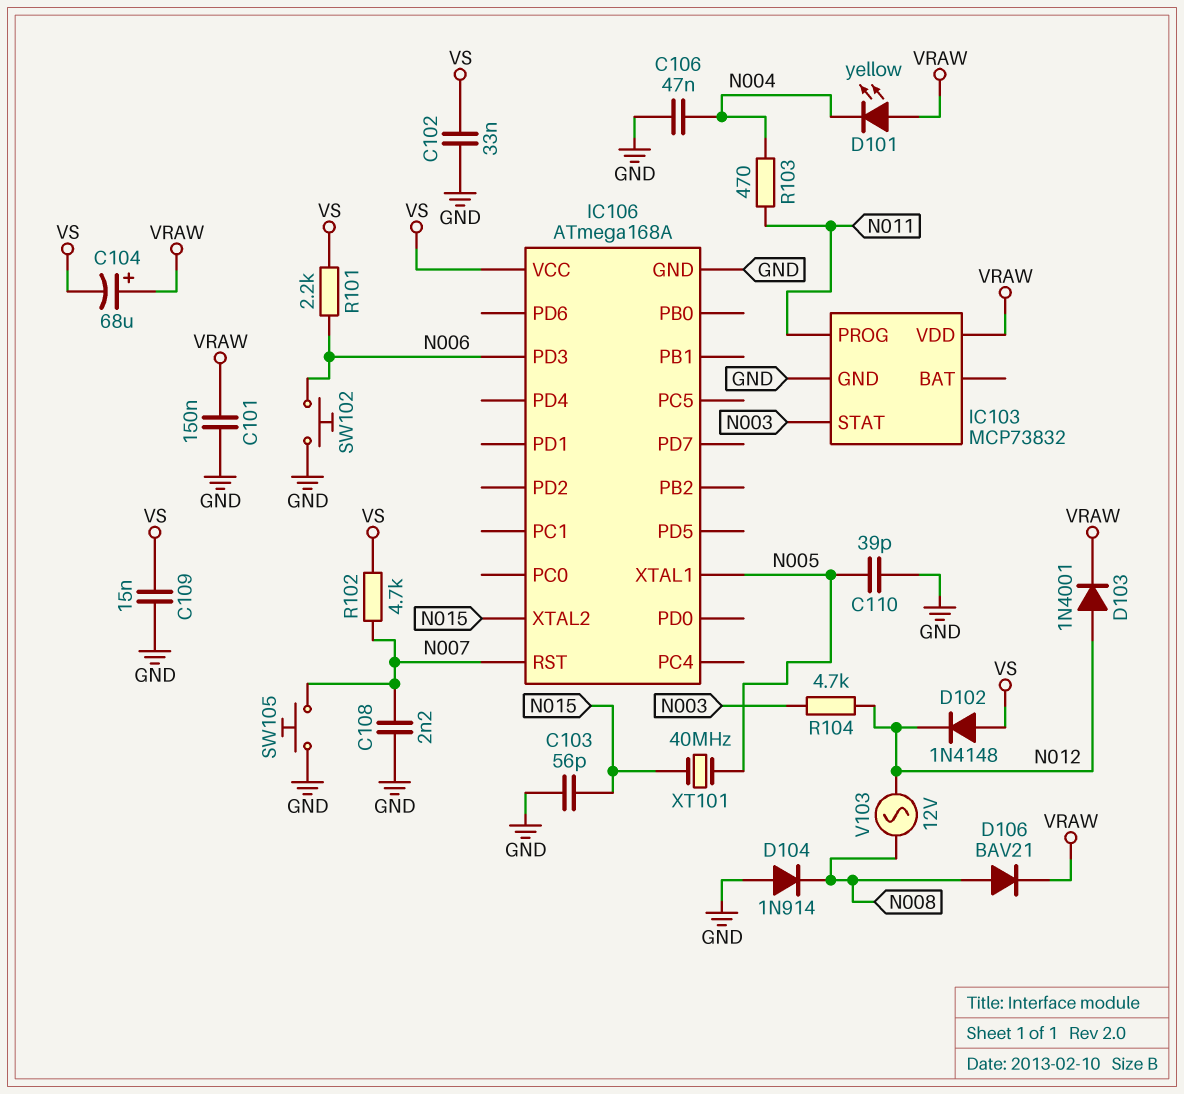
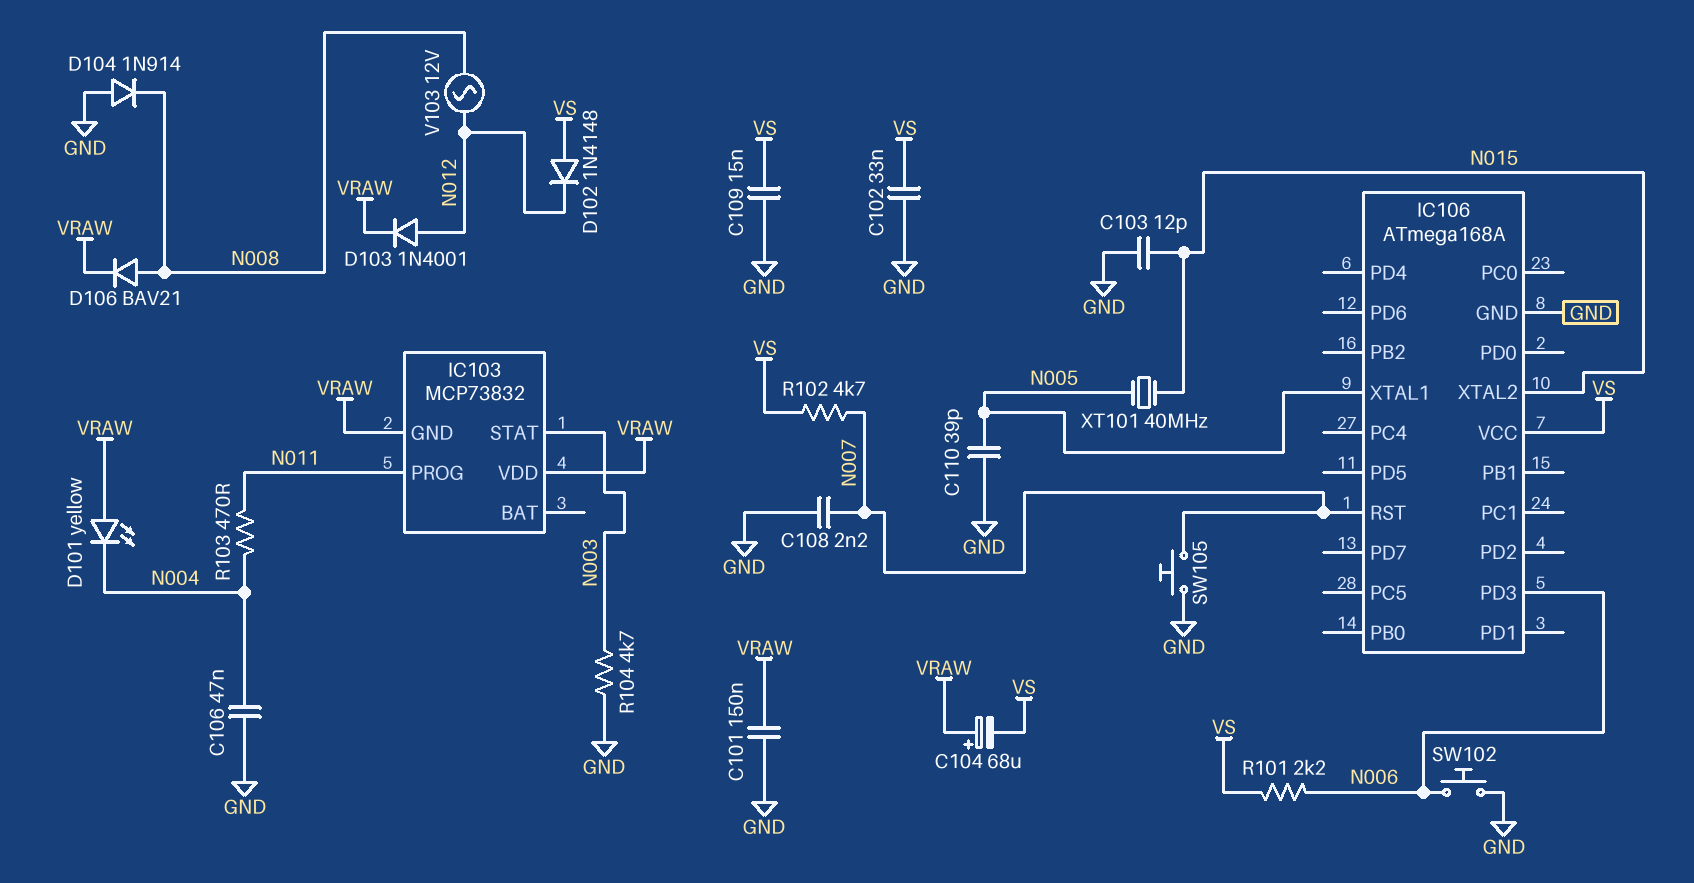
C103: 56pF (GND, N015) -> 12pF (GND, N015)
IC103 pin GND: GND -> VRAW
R104: 4.7k (N003, N012) -> 4.7k (GND, N003)

